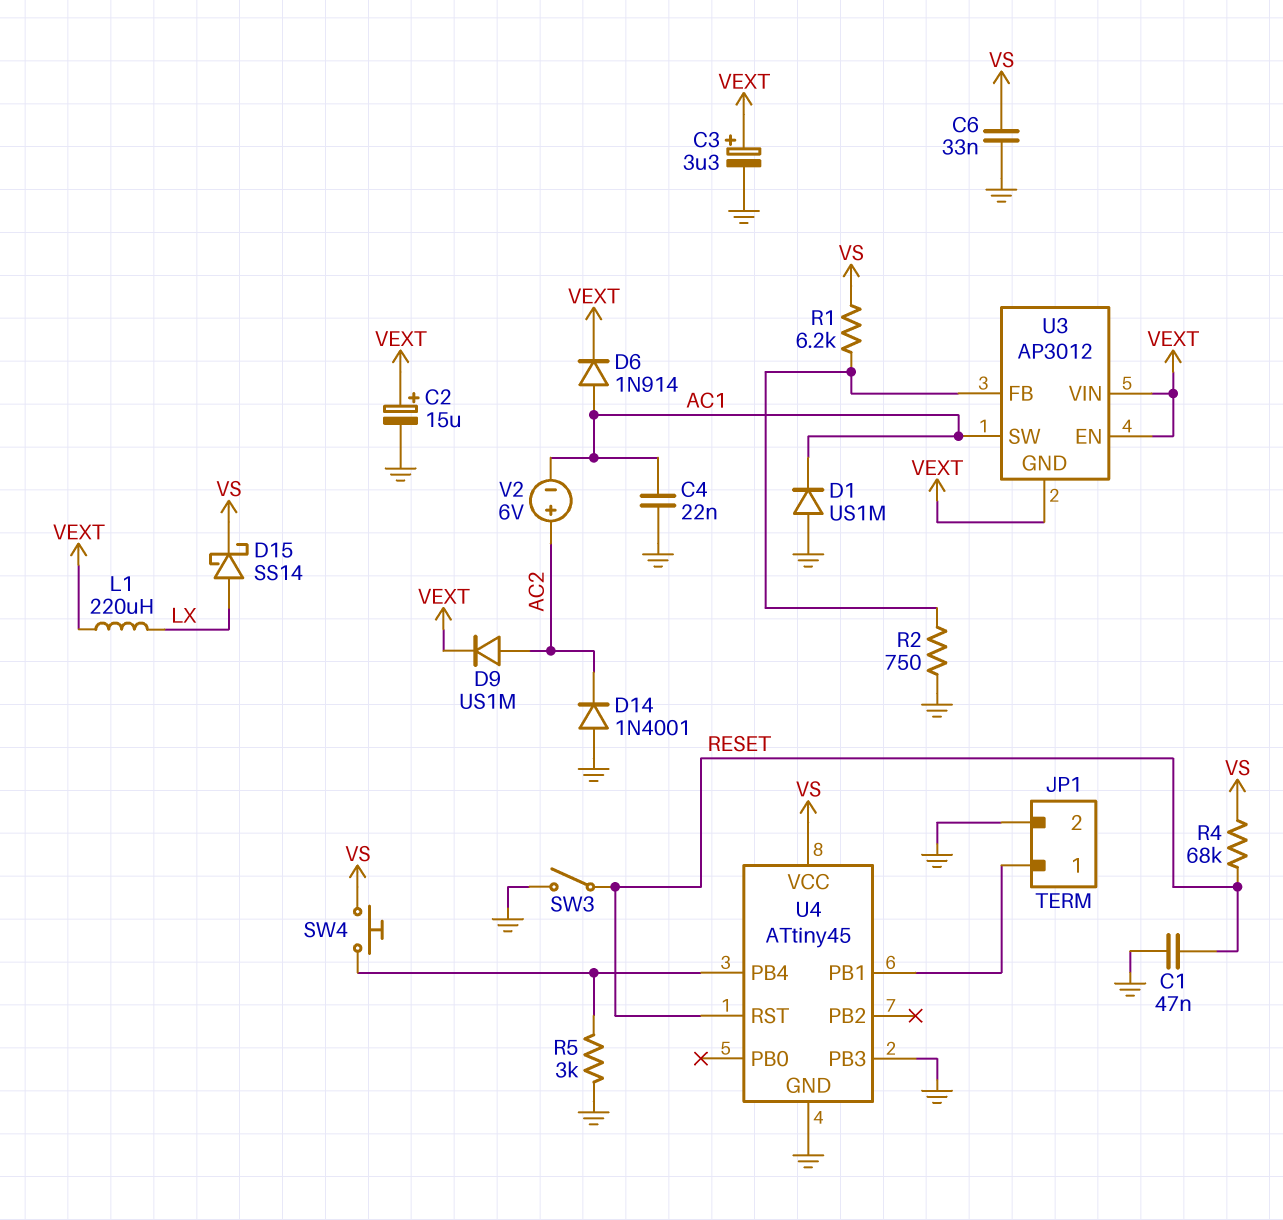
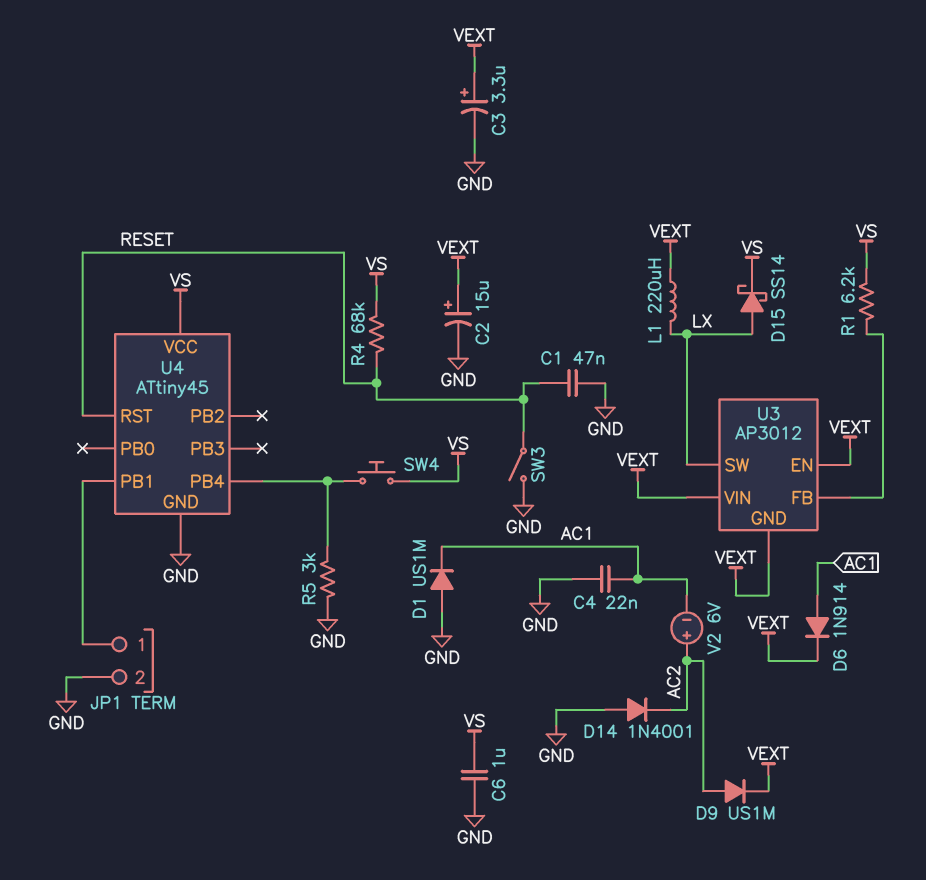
C6: 33nF (GND, VS) -> 1uF (GND, VS)
R2: 750 (GND, U3/FB) -> none
U3 pin SW: AC1 -> LX
U4 pin PB3: GND -> none

